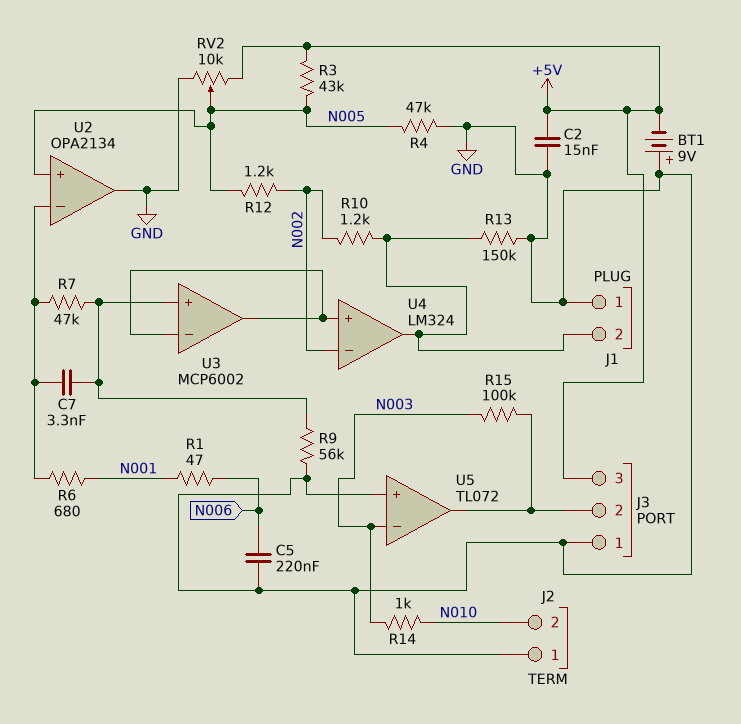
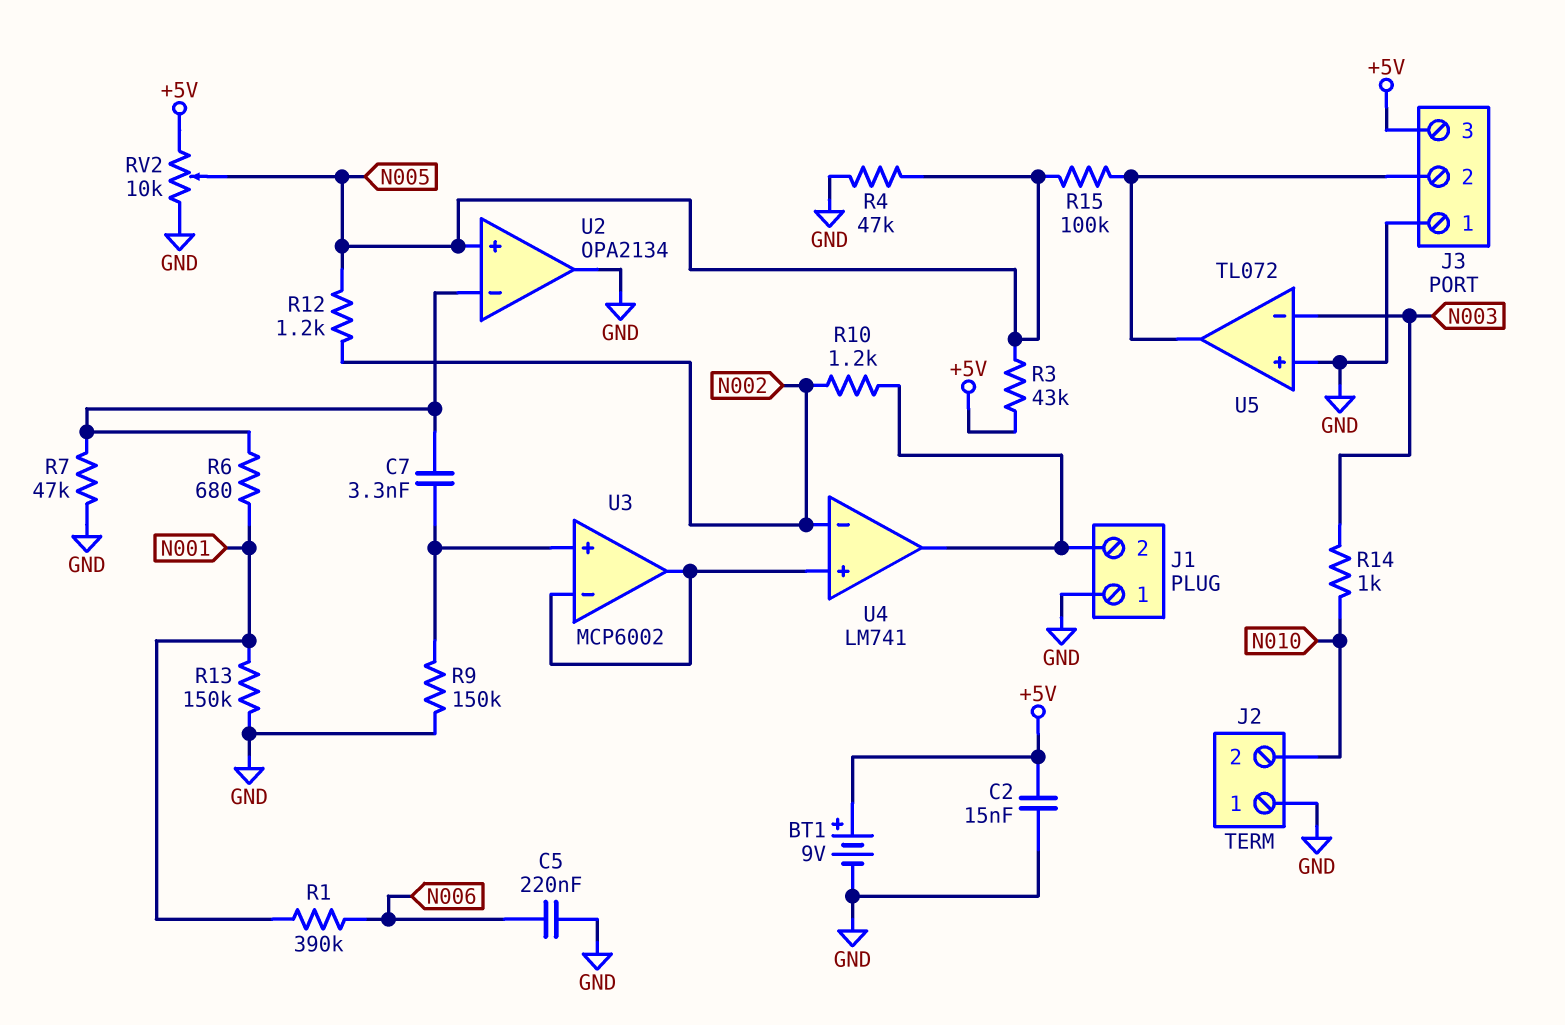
BT1: 9V (plus GND, minus +5V) -> 9V (plus +5V, minus GND)
R1: 47 (N001, N006) -> 390k (N001, N006)
R7: 47k (U2/in-, U3/in+) -> 47k (GND, U2/in-)
R9: 56k (GND, U3/in+) -> 150k (GND, U3/in+)
R13: 150k (GND, J1/2) -> 150k (GND, N001)
R15: 100k (J3/2, N003) -> 100k (J3/2, N005)
U4: LM324 -> LM741

